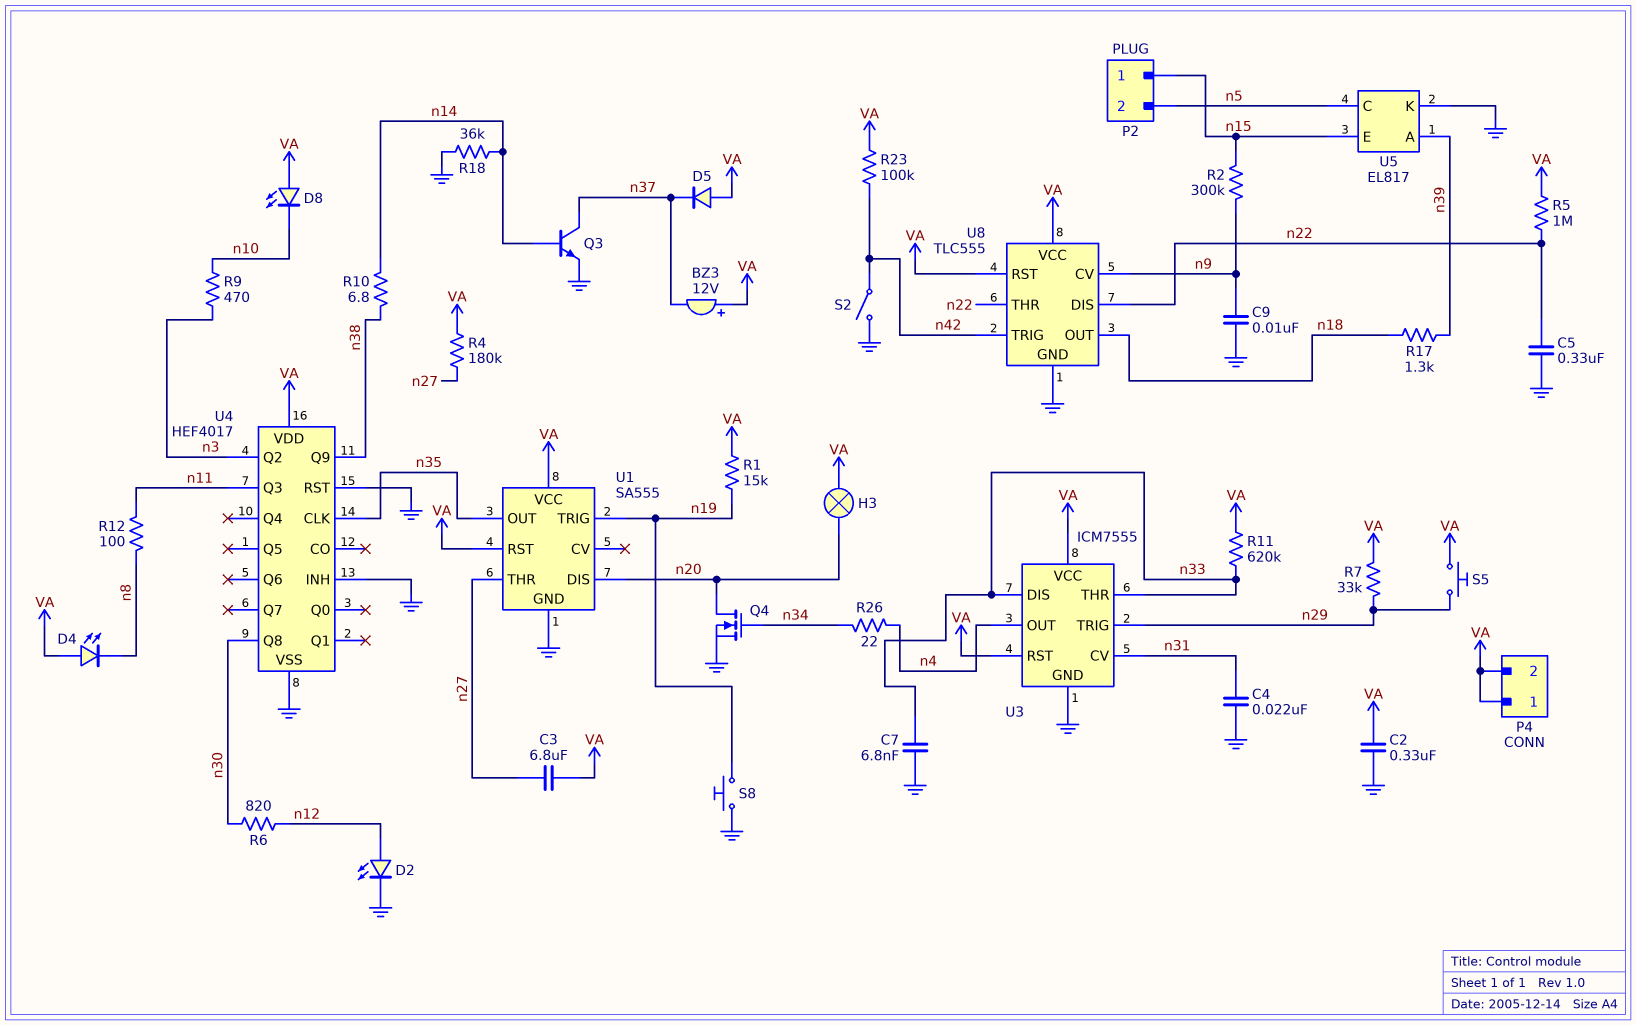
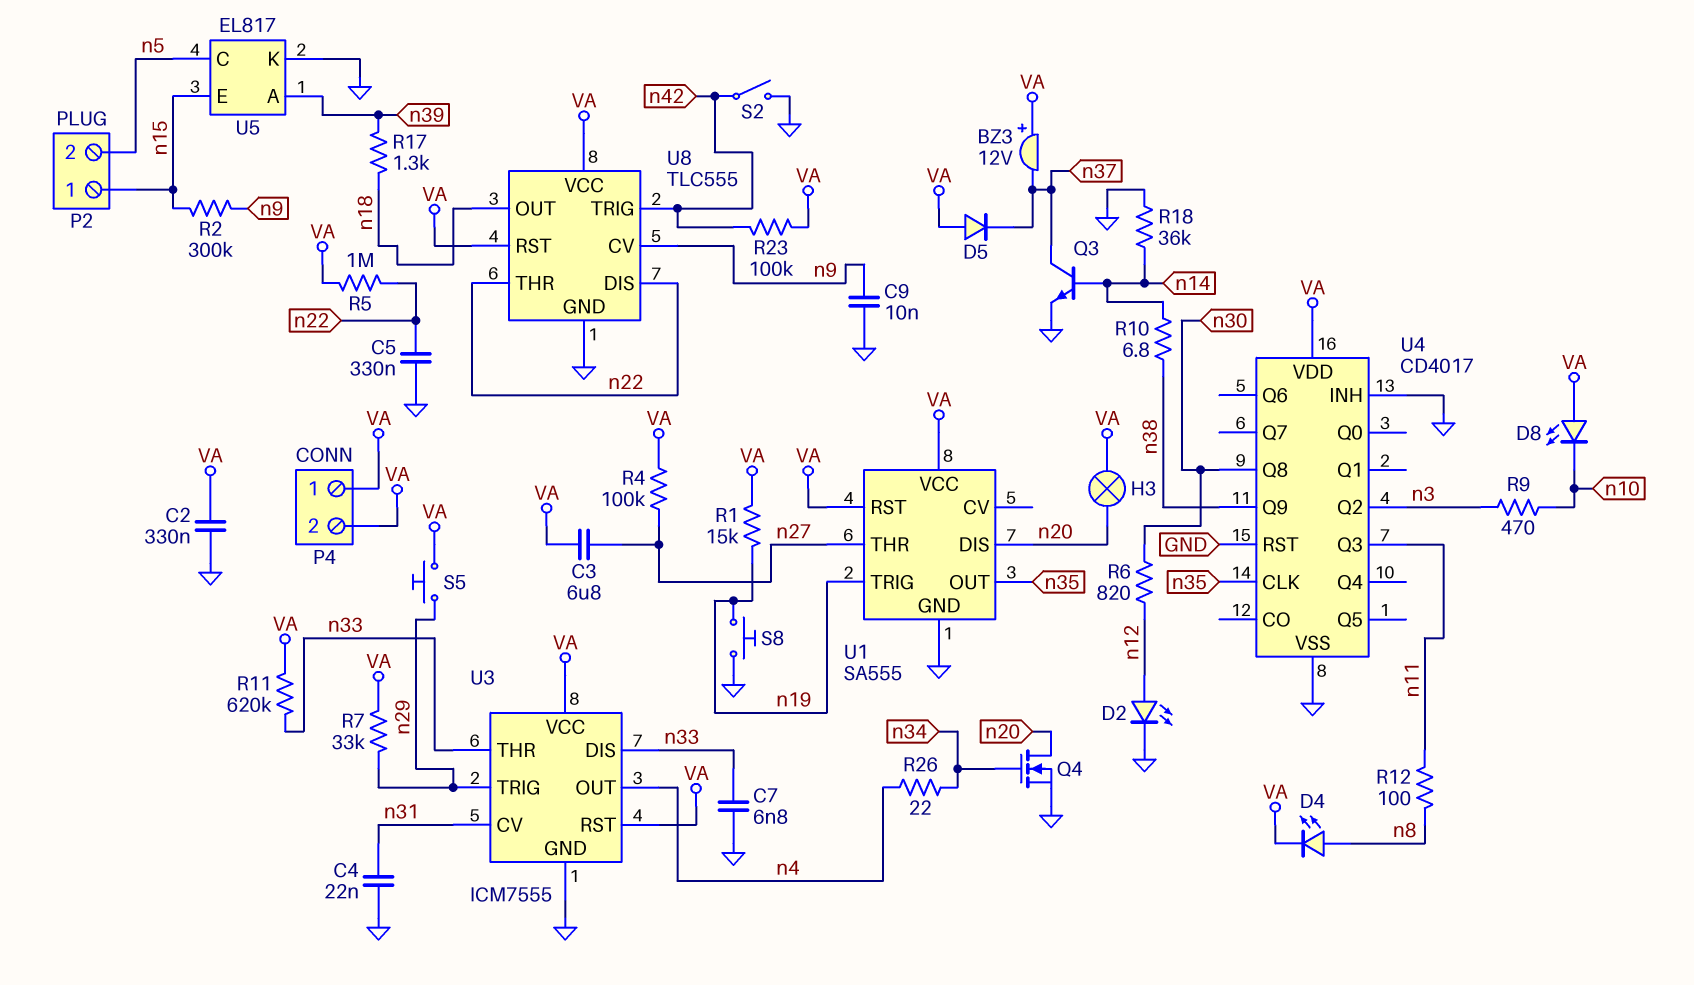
D4: LED (A VA, K n8) -> LED (A n8, K VA)
R4: 180k (VA, n27) -> 100k (VA, n27)
U4: HEF4017 -> CD4017

